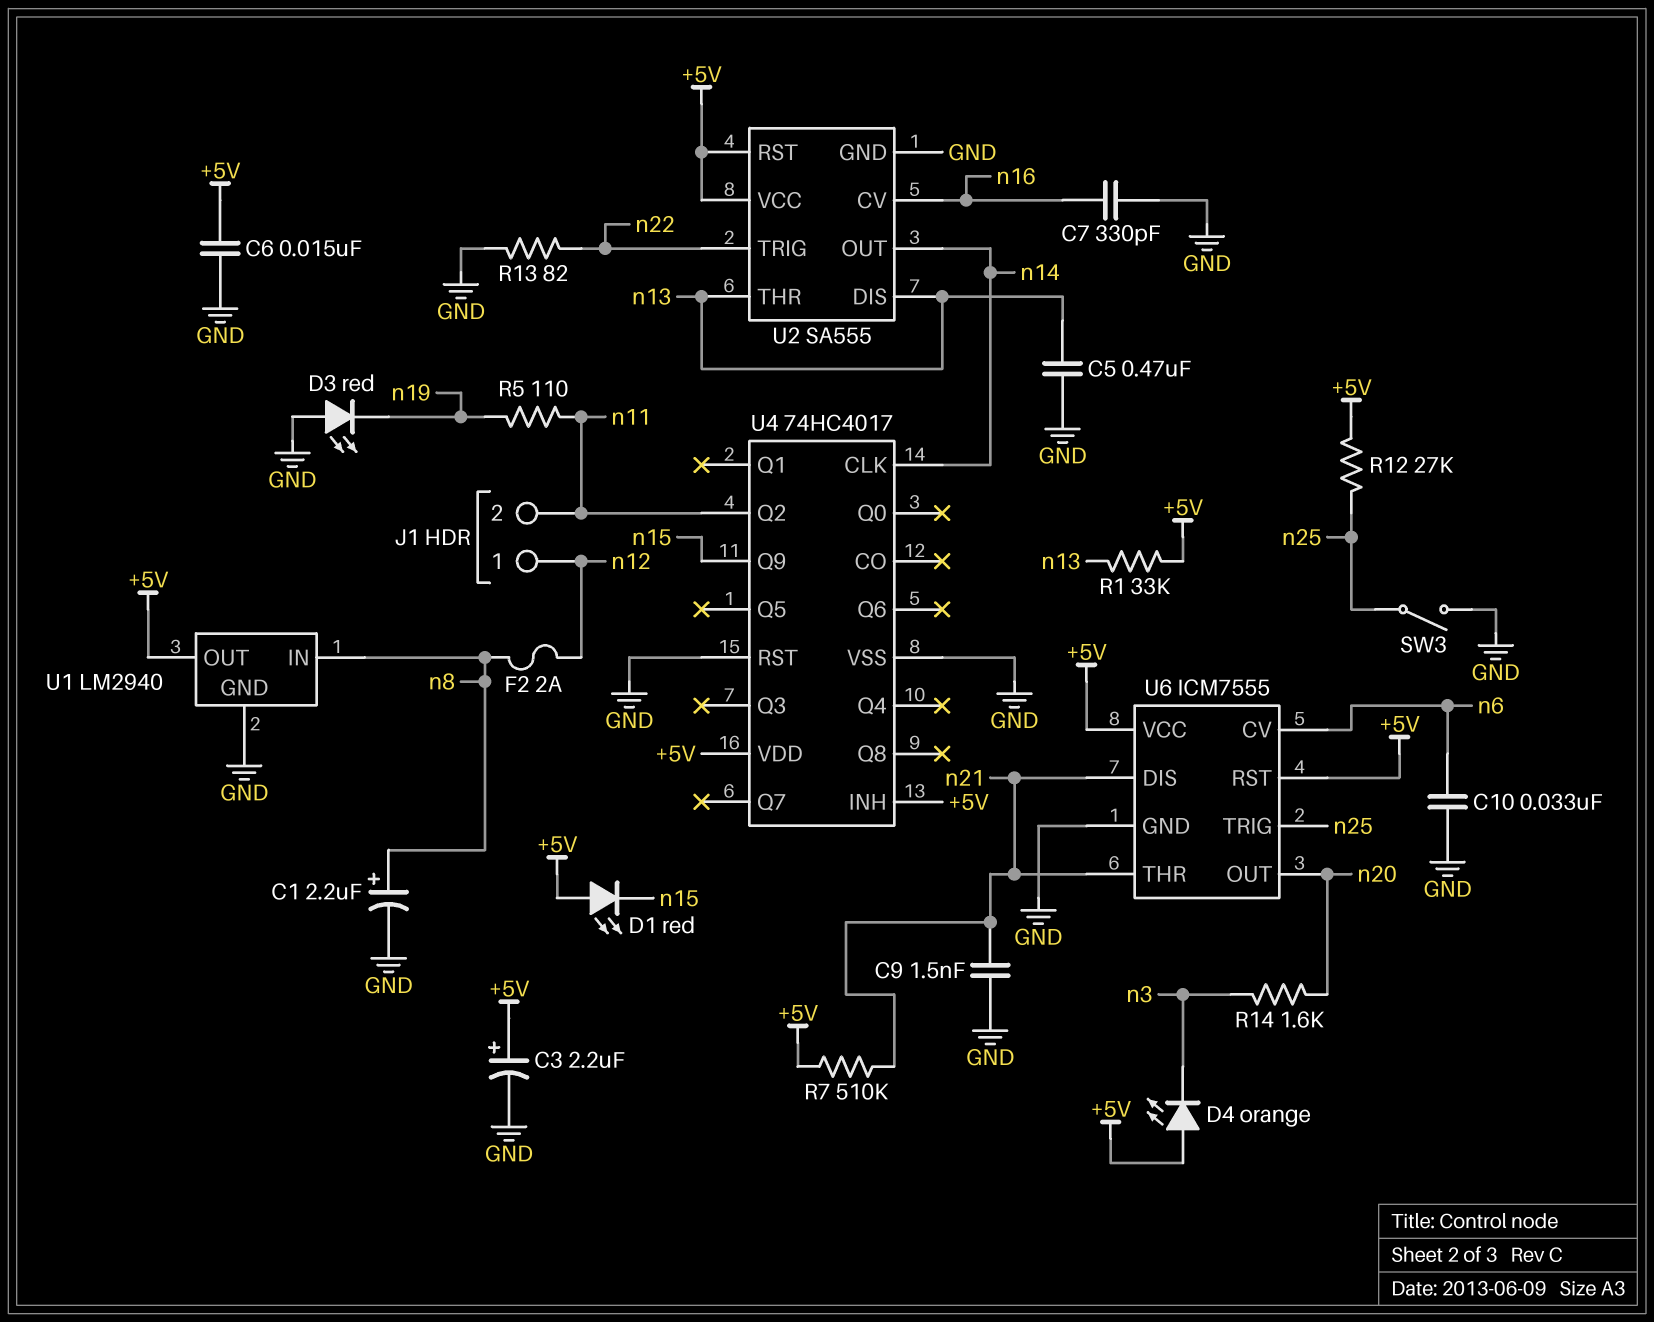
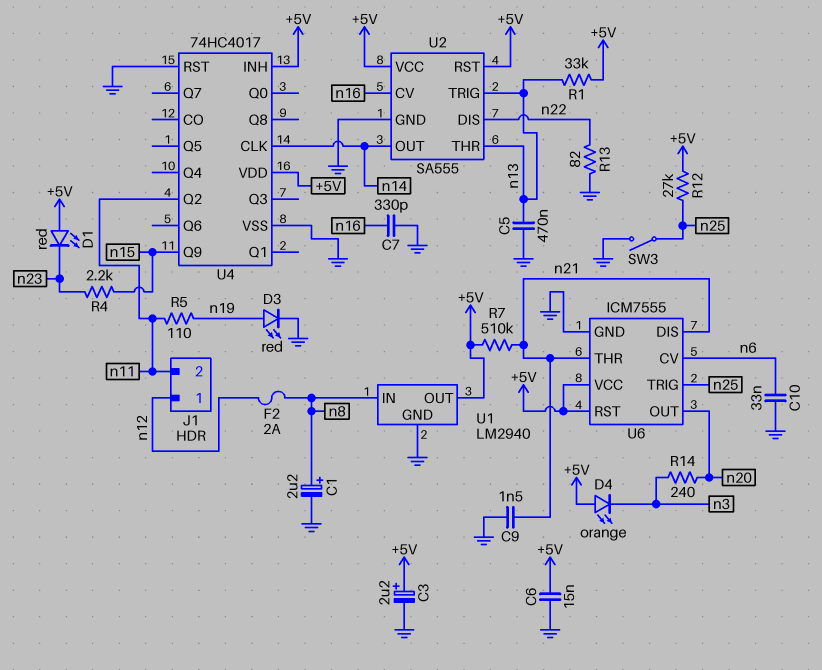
D1: LED red (A +5V, K n15) -> LED red (A +5V, K n23)
D3: LED red (A GND, K n19) -> LED red (A n19, K GND)
R4: none -> 2.2k (n15, n23)
R14: 1.6k (n3, n20) -> 240 (n3, n20)
U2 pin DIS: n13 -> n22
U2 pin TRIG: n22 -> n13

